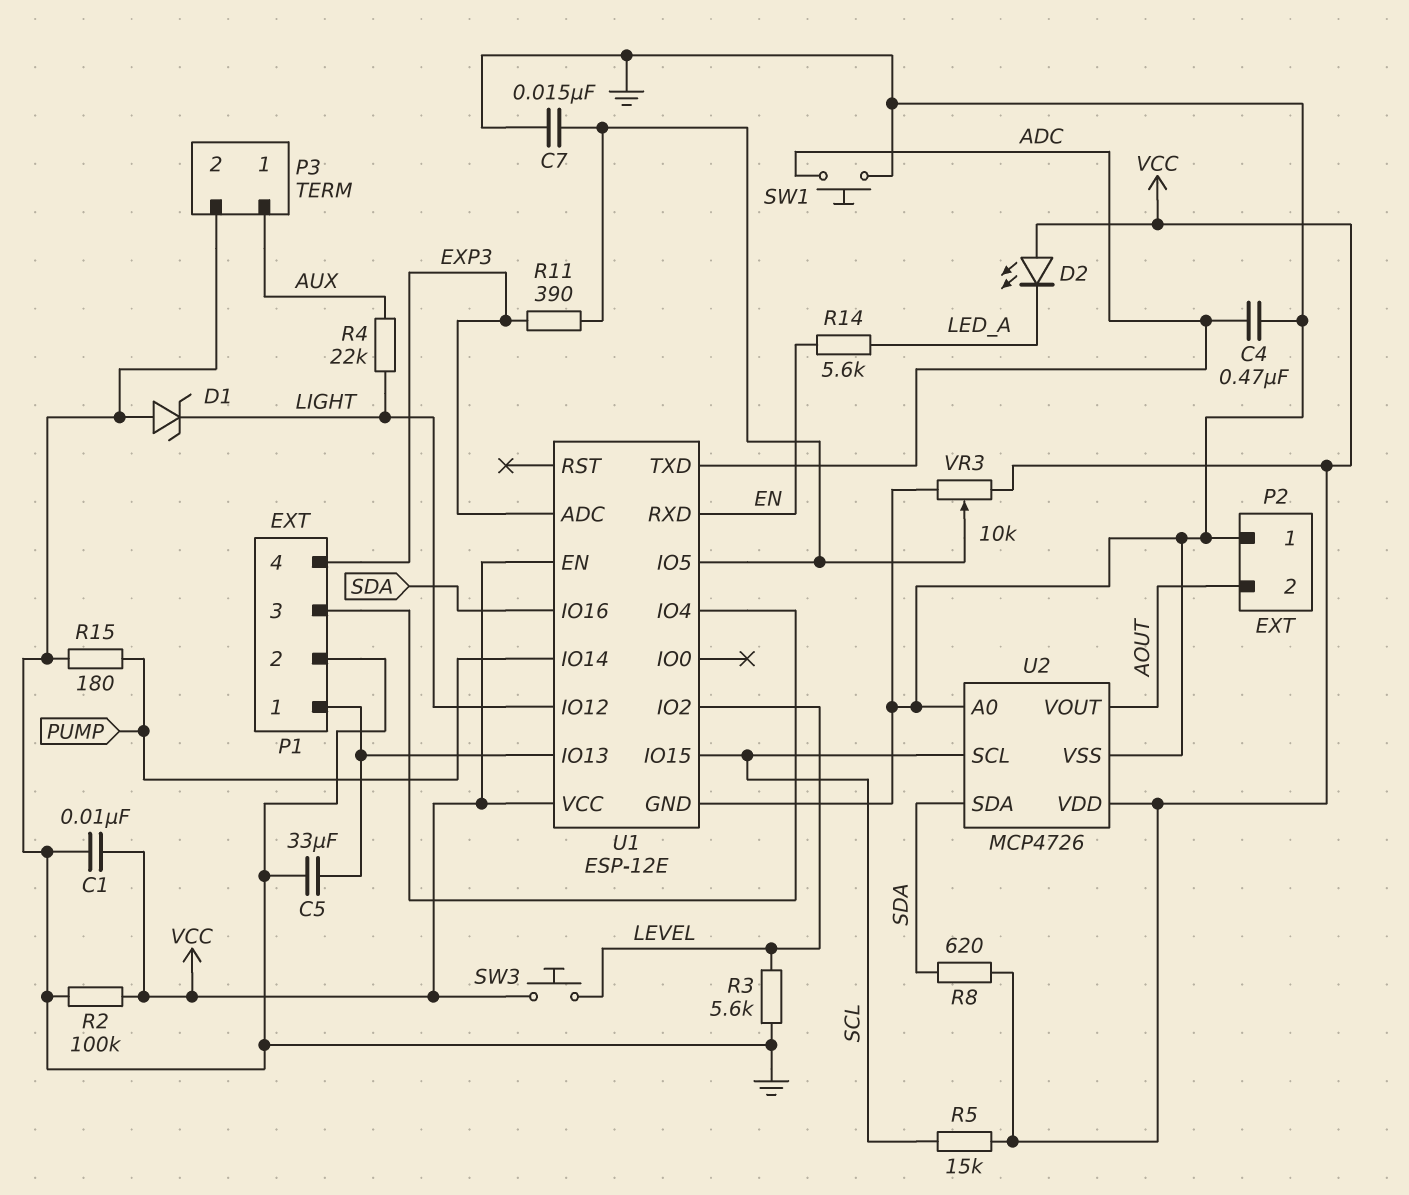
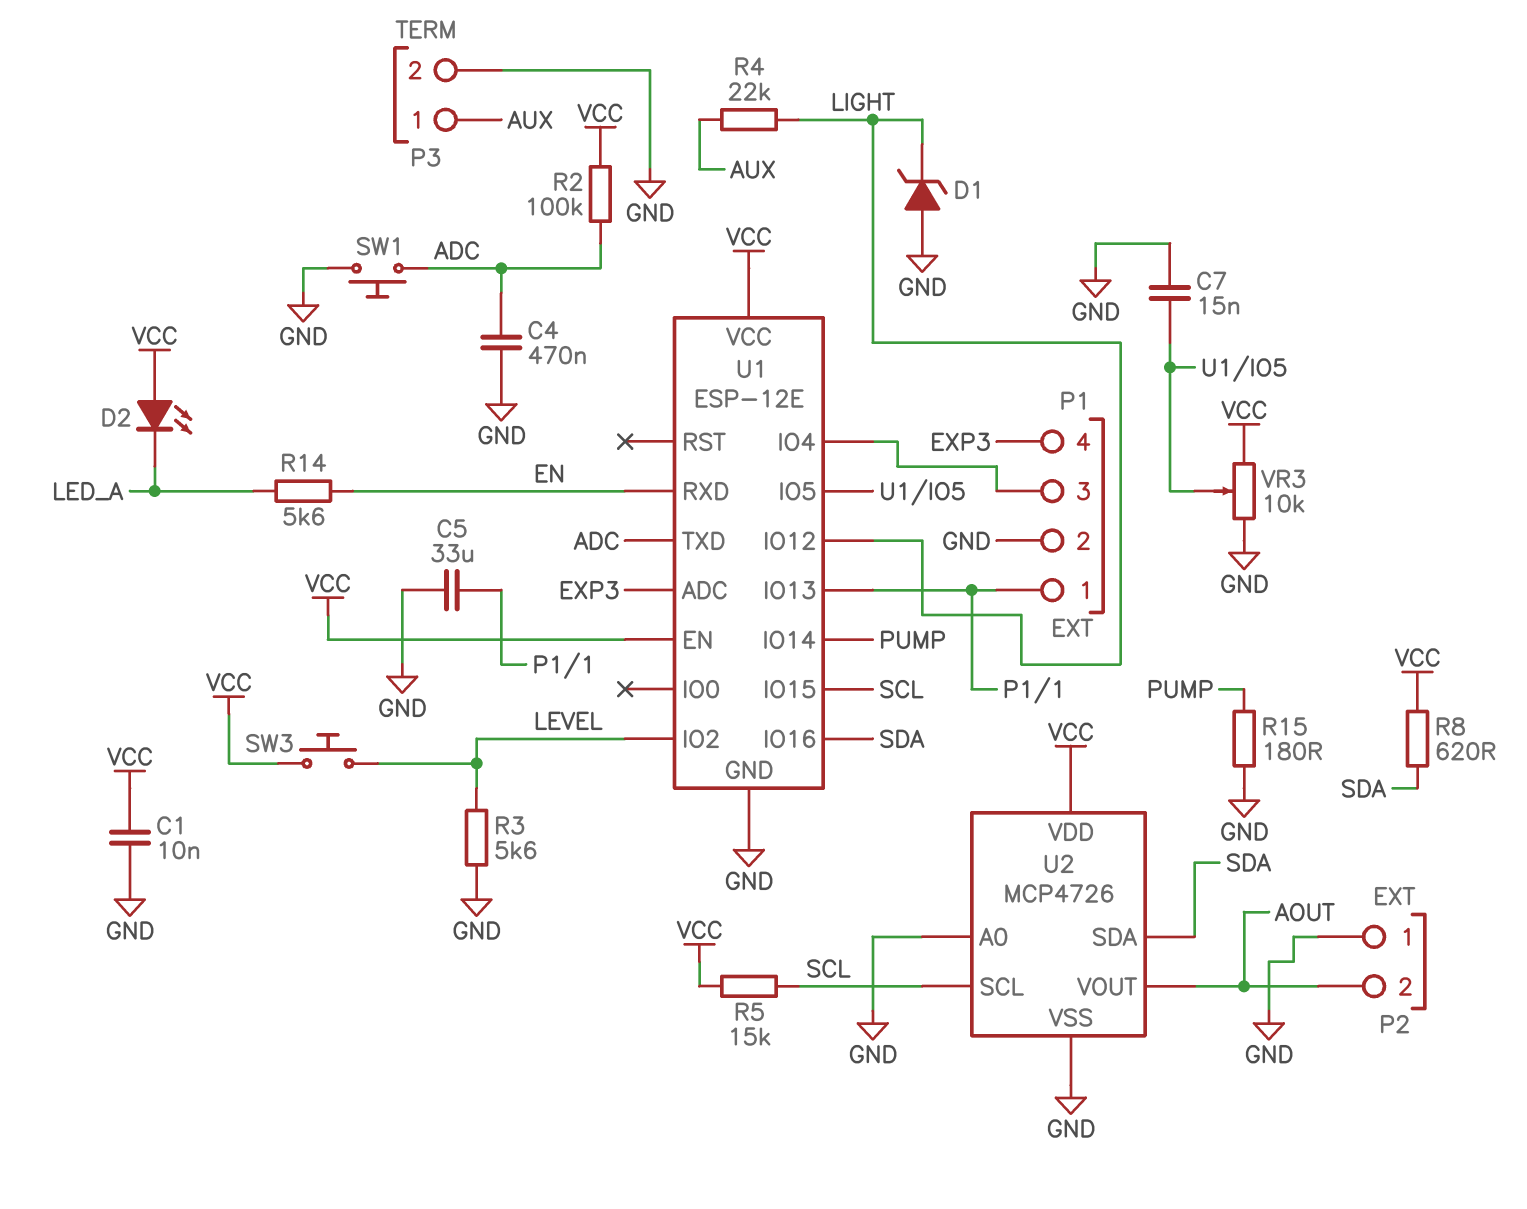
R2: 100k (GND, VCC) -> 100k (ADC, VCC)
R11: 390 (EXP3, U1/IO5) -> none

